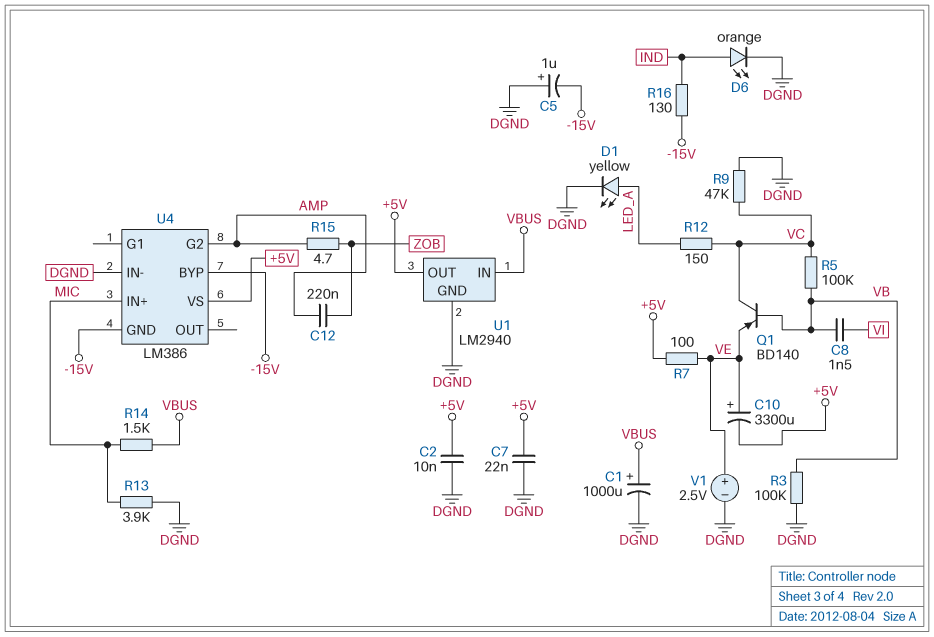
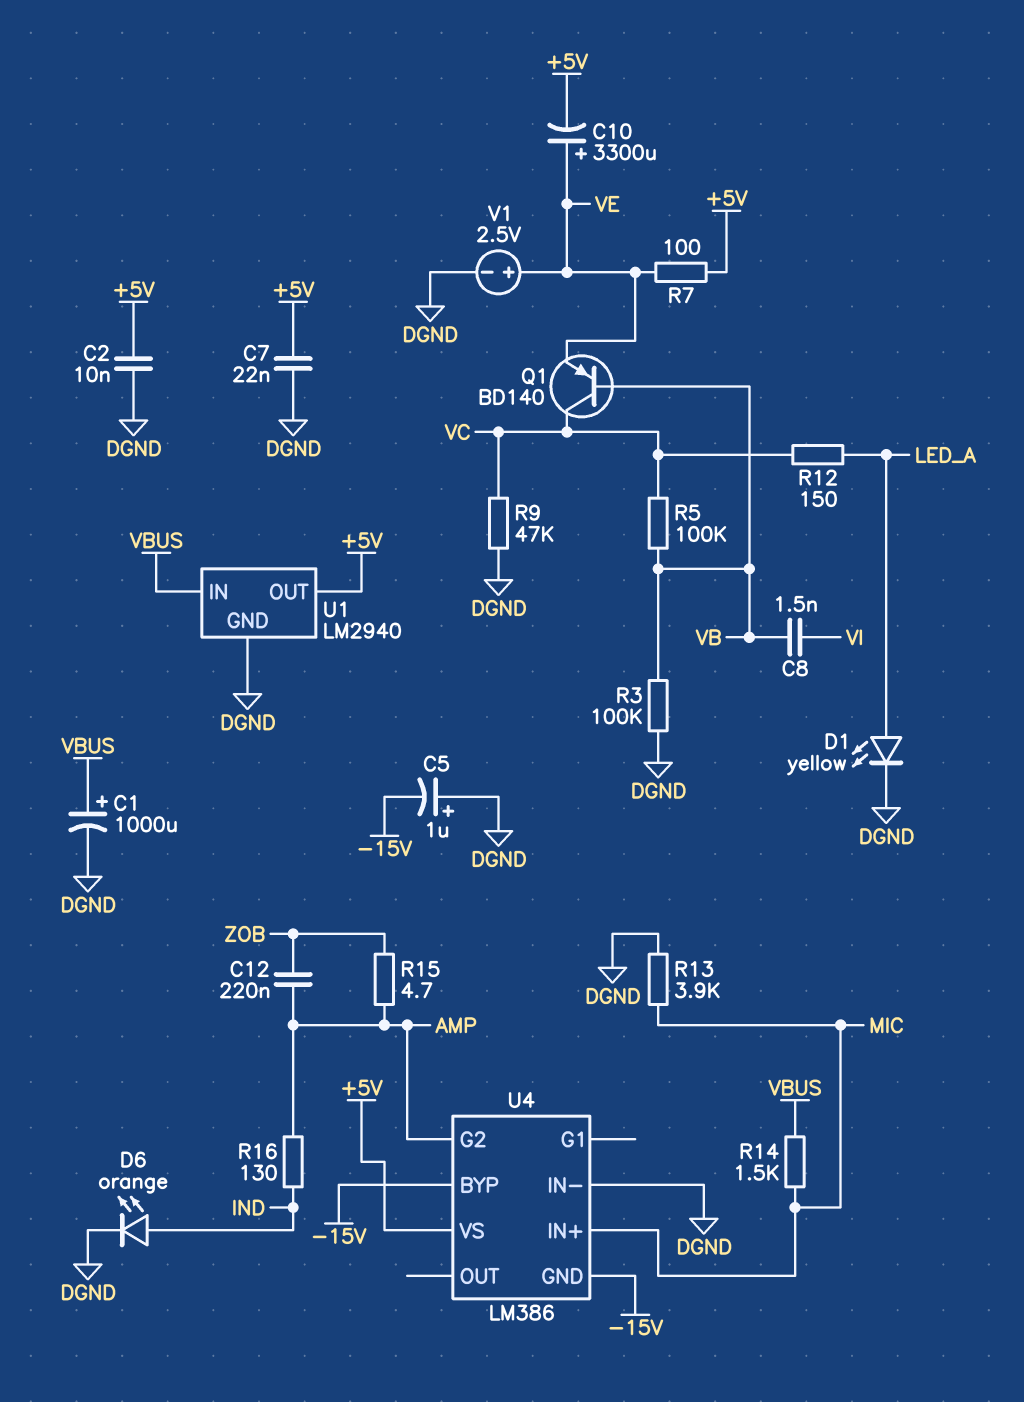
R16: 130 (-15V, IND) -> 130 (AMP, IND)

